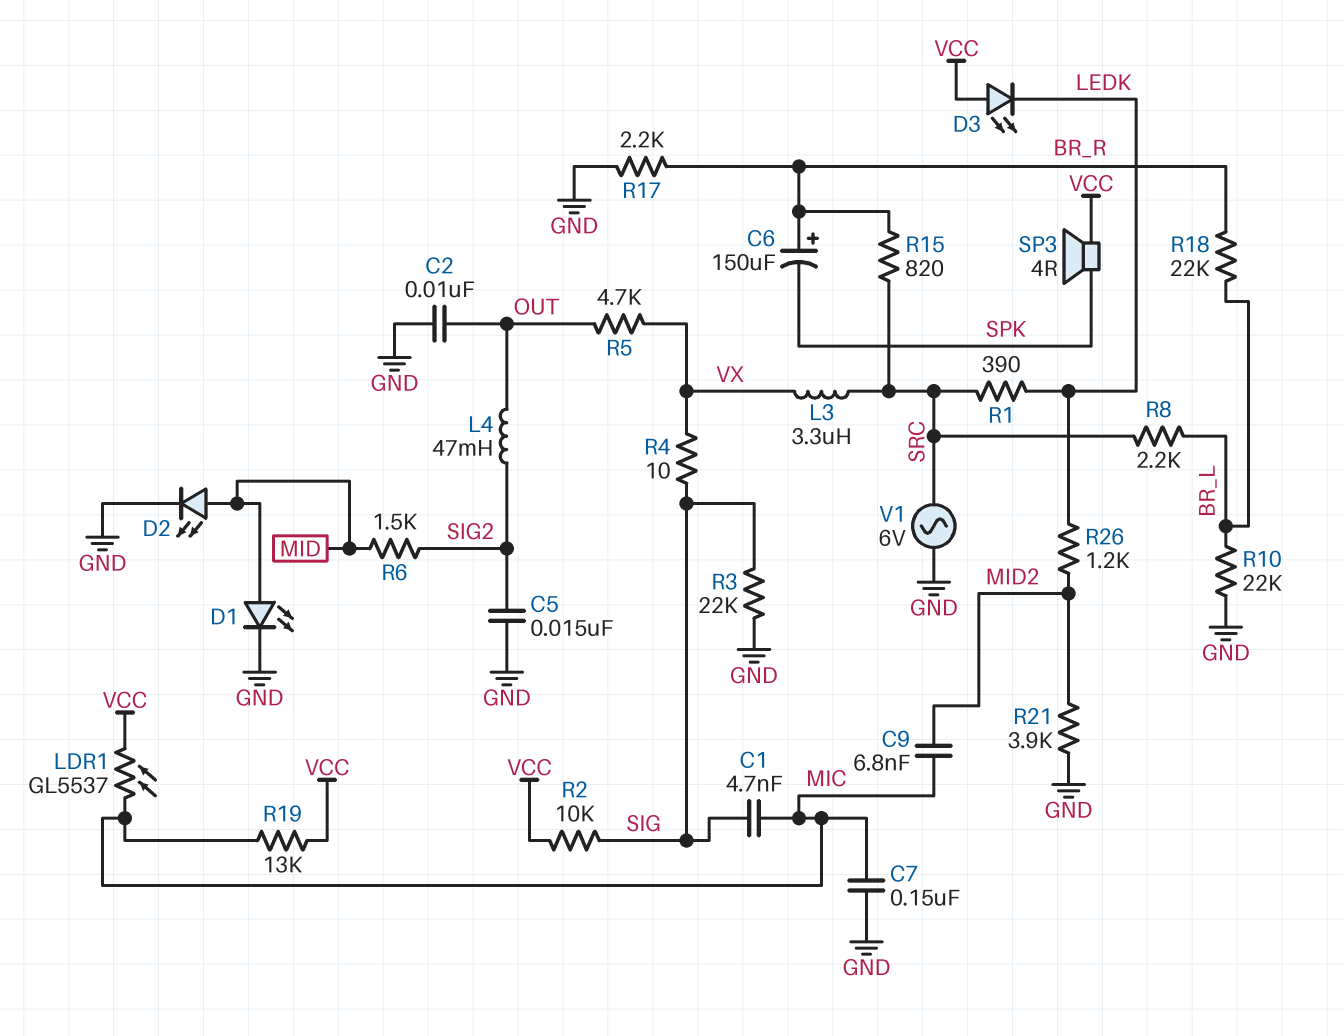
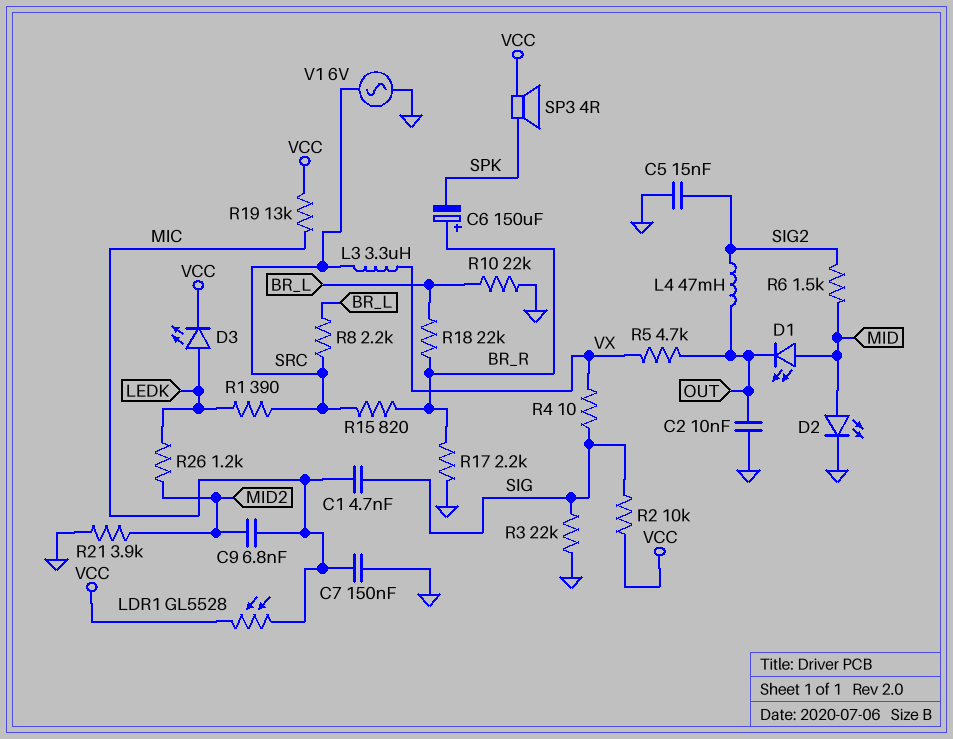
D1: LED (A MID, K GND) -> LED (A MID, K OUT)
D3: LED (A VCC, K LEDK) -> LED (A LEDK, K VCC)
LDR1: GL5537 (MIC, VCC) -> GL5528 (MIC, VCC)

